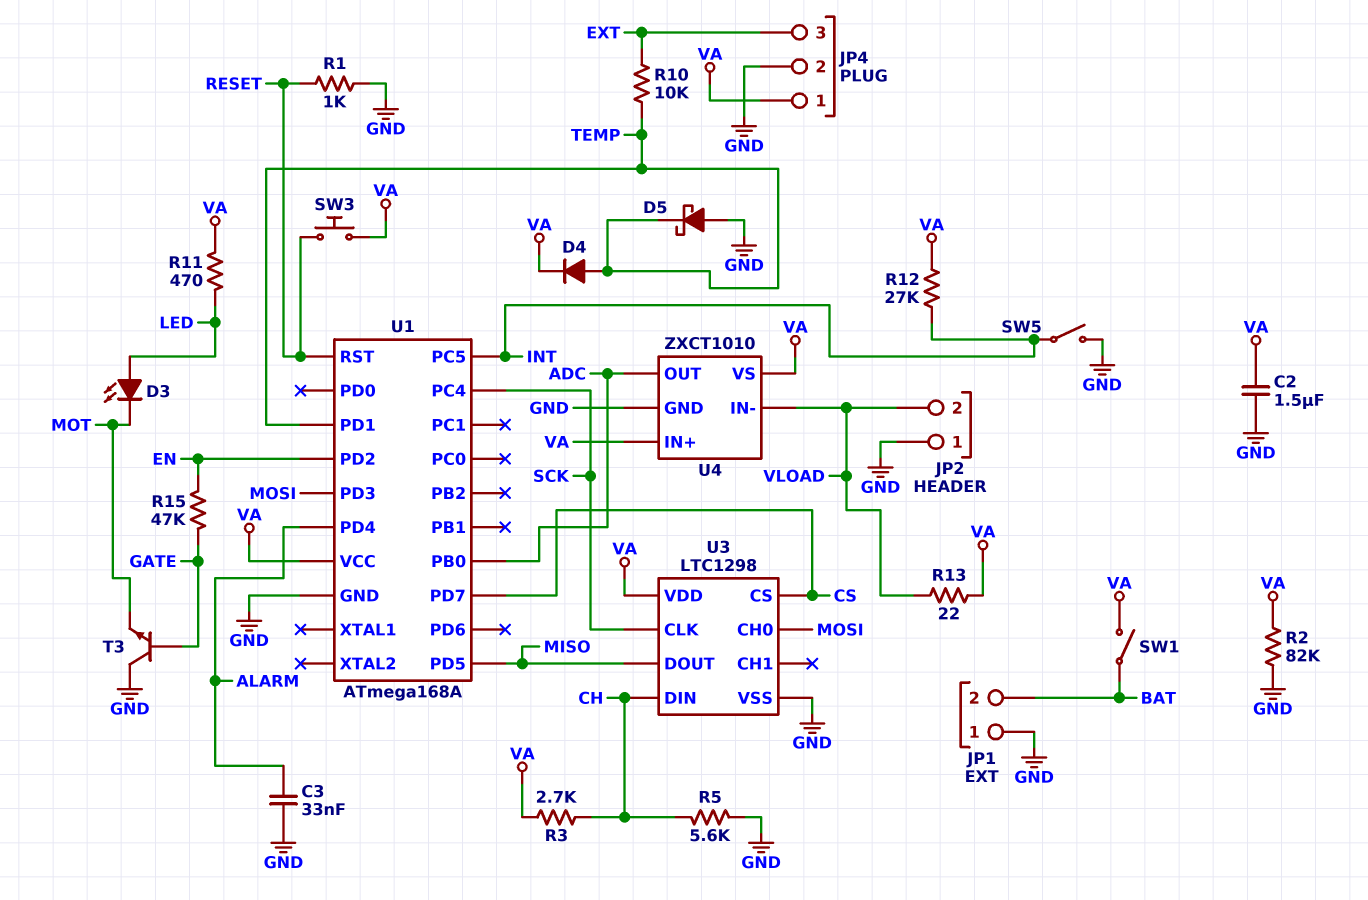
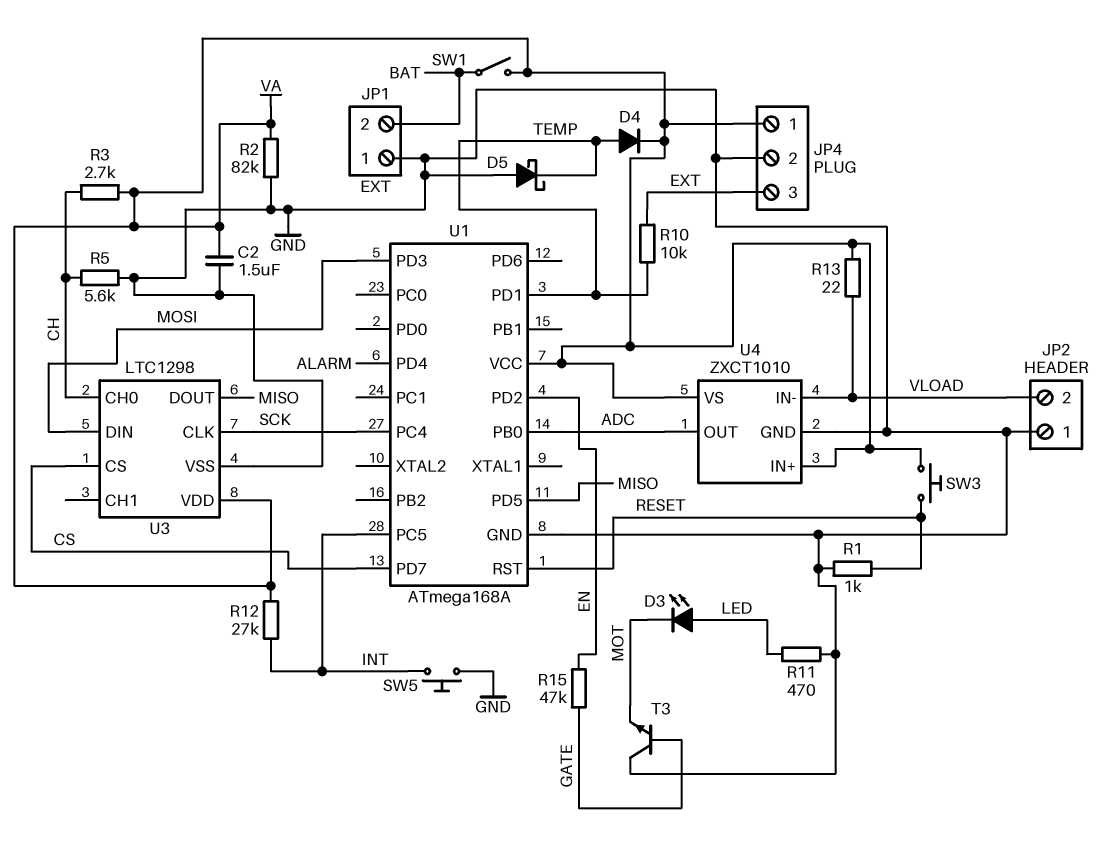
C3: 33nF (ALARM, GND) -> none
R11: 470 (LED, VA) -> 470 (GND, LED)
SW5: switch (GND, INT) -> button (GND, INT)
U3 pin CH0: MOSI -> CH
U3 pin DIN: CH -> MOSI

